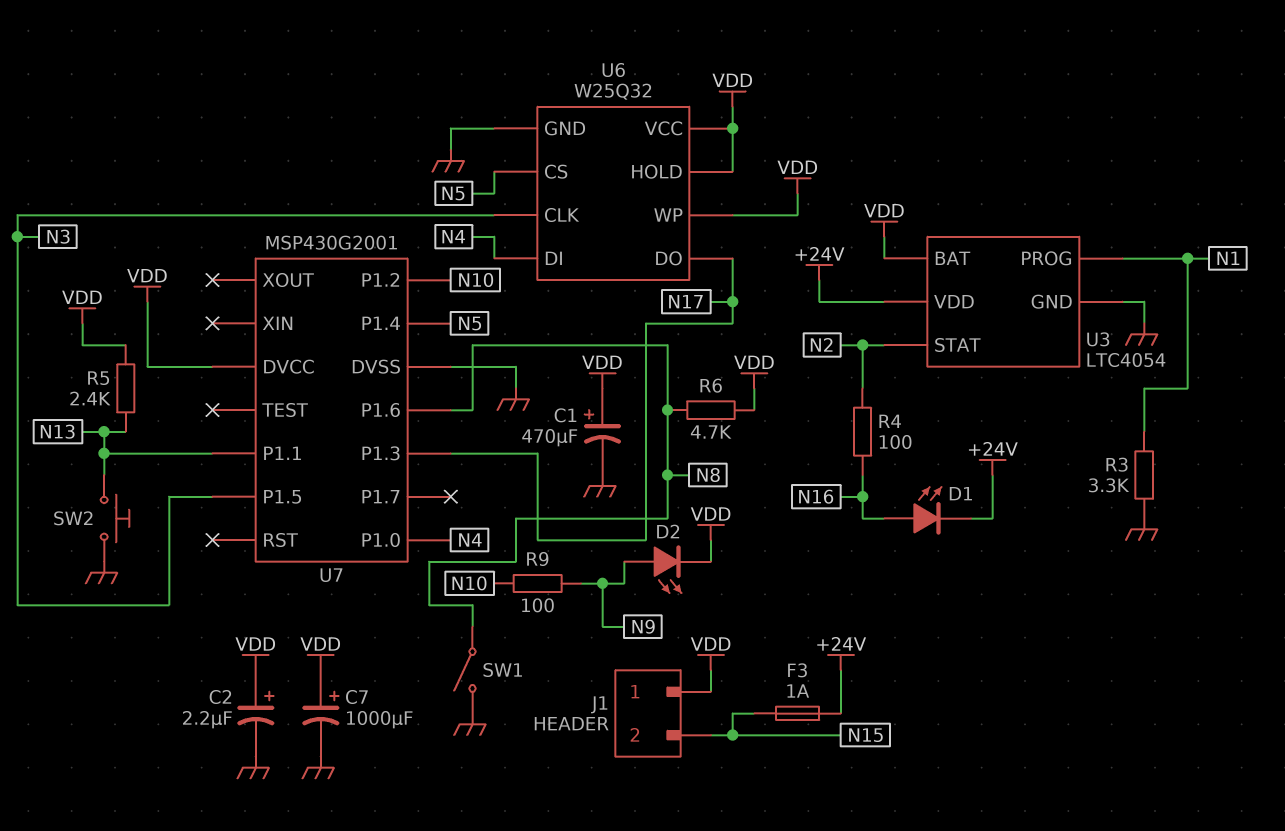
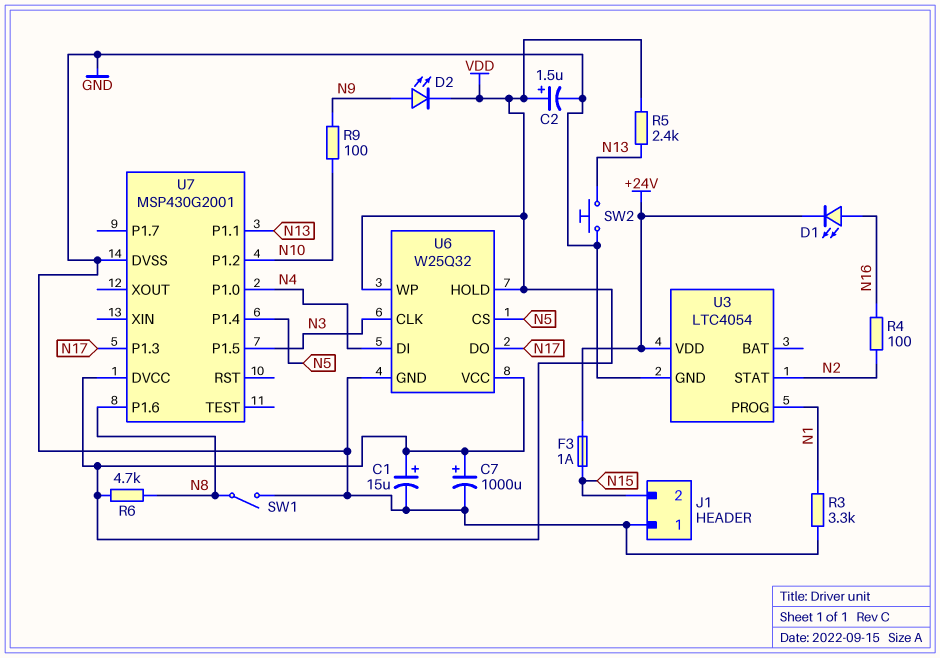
C1: 470uF (plus VDD, minus GND) -> 15uF (plus VDD, minus GND)
C2: 2.2uF (plus VDD, minus GND) -> 1.5uF (plus VDD, minus GND)
J1 pin 1: VDD -> GND
U3 pin BAT: VDD -> none

